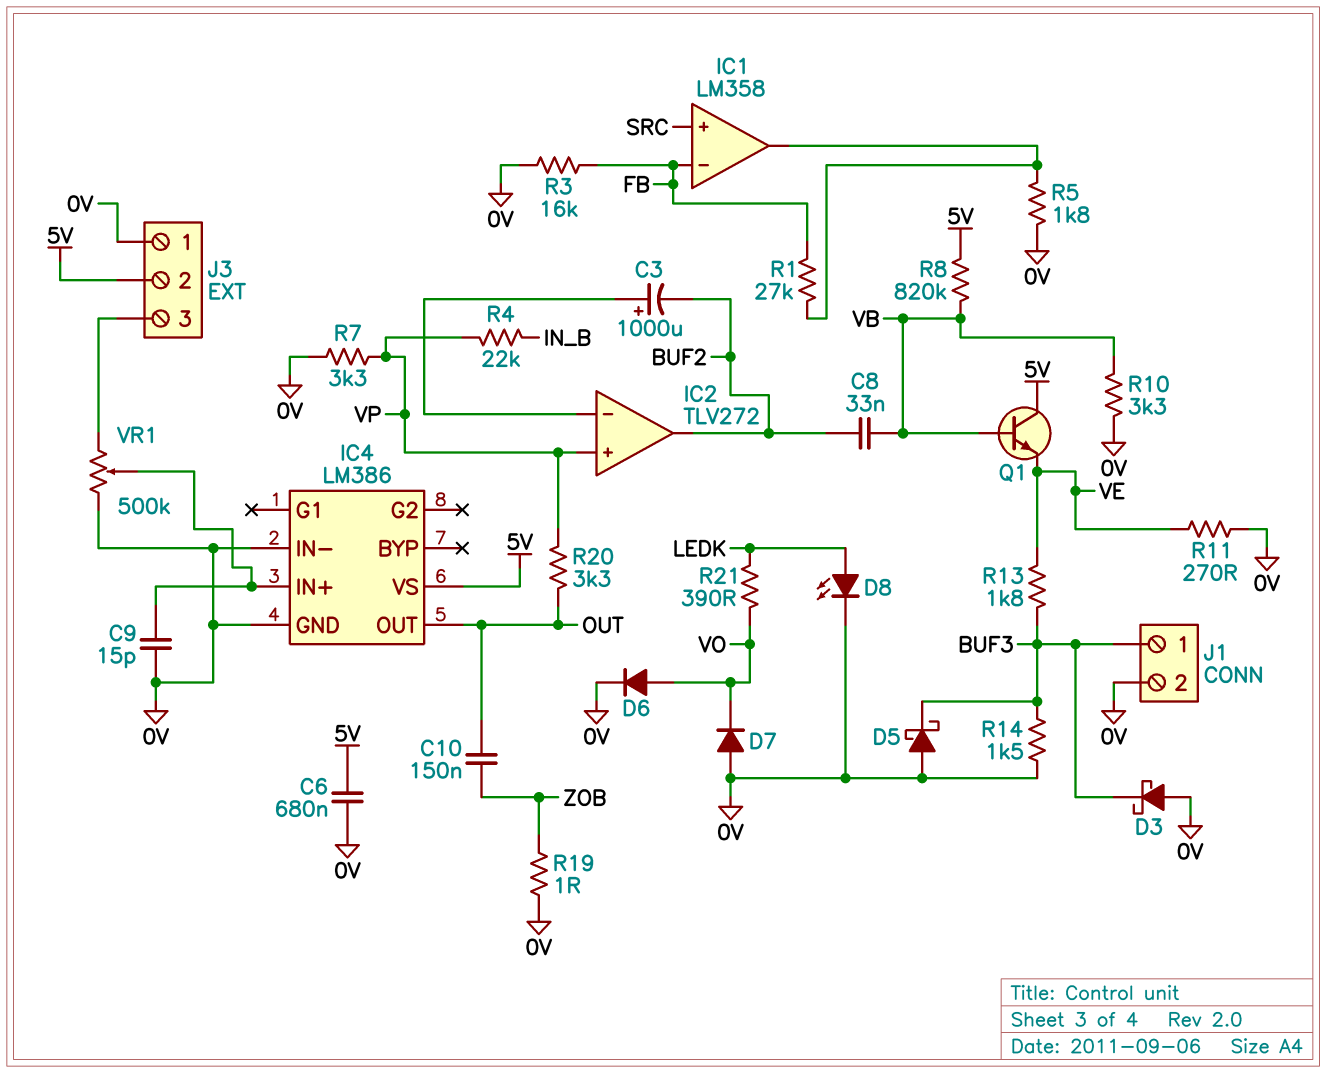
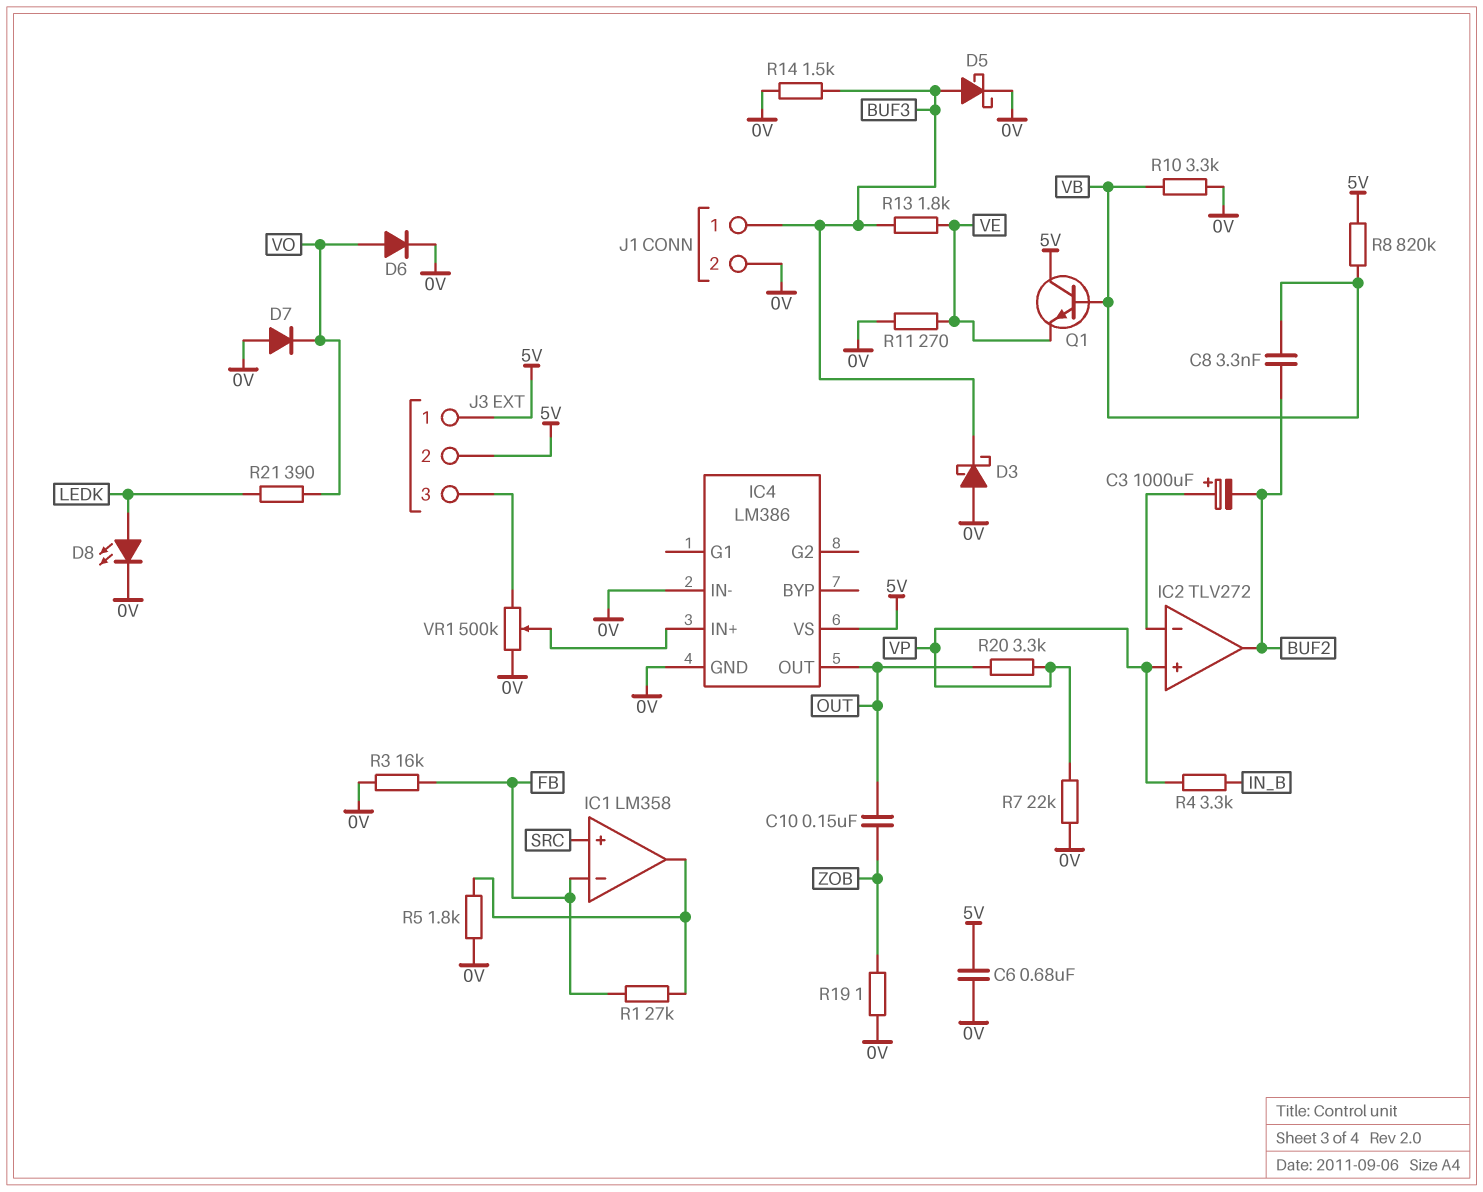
C8: 33nF (BUF2, VB) -> 3.3nF (BUF2, VB)
C9: 15pF (0V, IC4/IN+) -> none
D5: schottky (A 0V, K BUF3) -> schottky (A BUF3, K 0V)
J3 pin 1: 0V -> 5V
R4: 22k (IN_B, VP) -> 3.3k (IN_B, VP)
R7: 3.3k (0V, VP) -> 22k (0V, VP)

